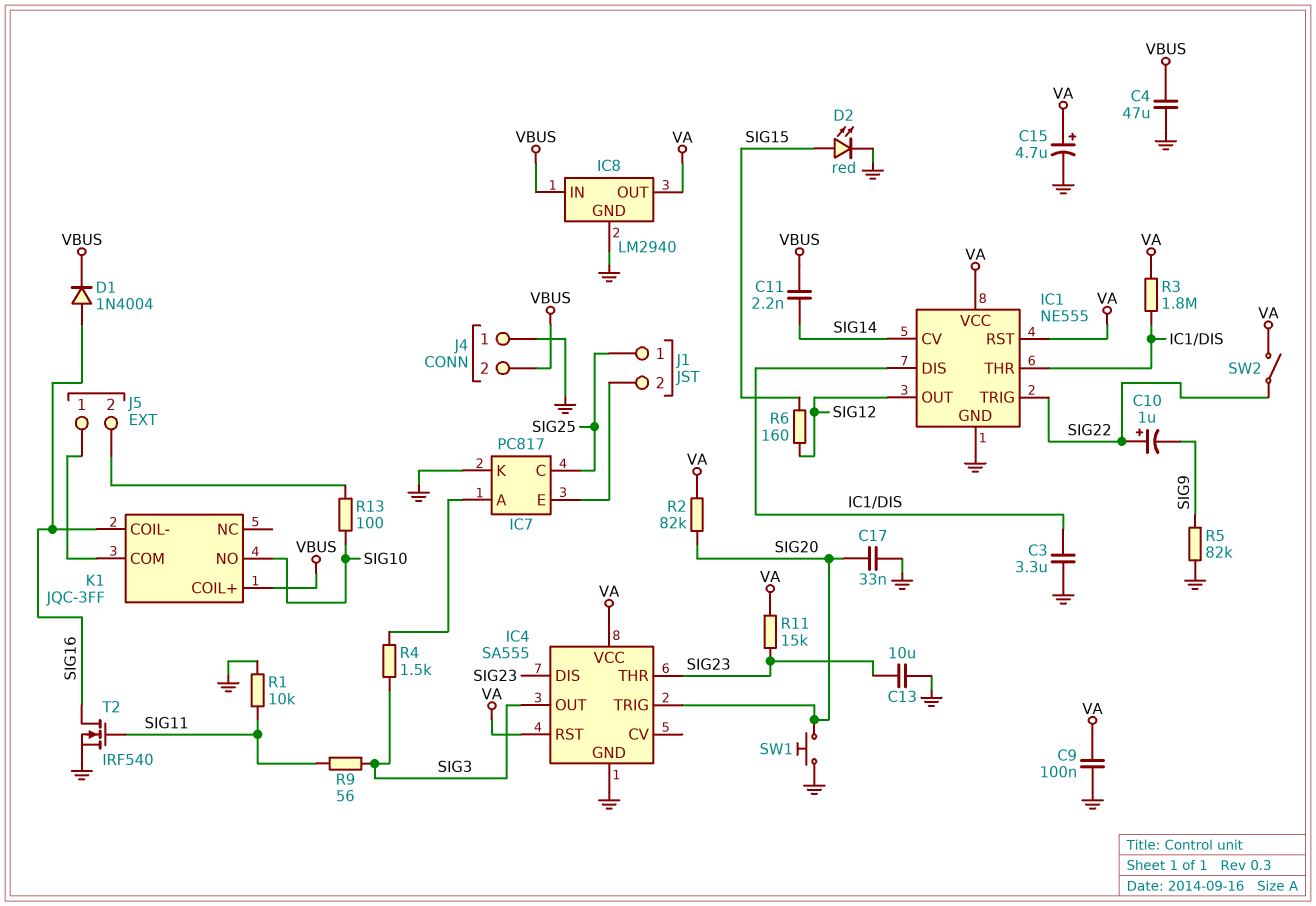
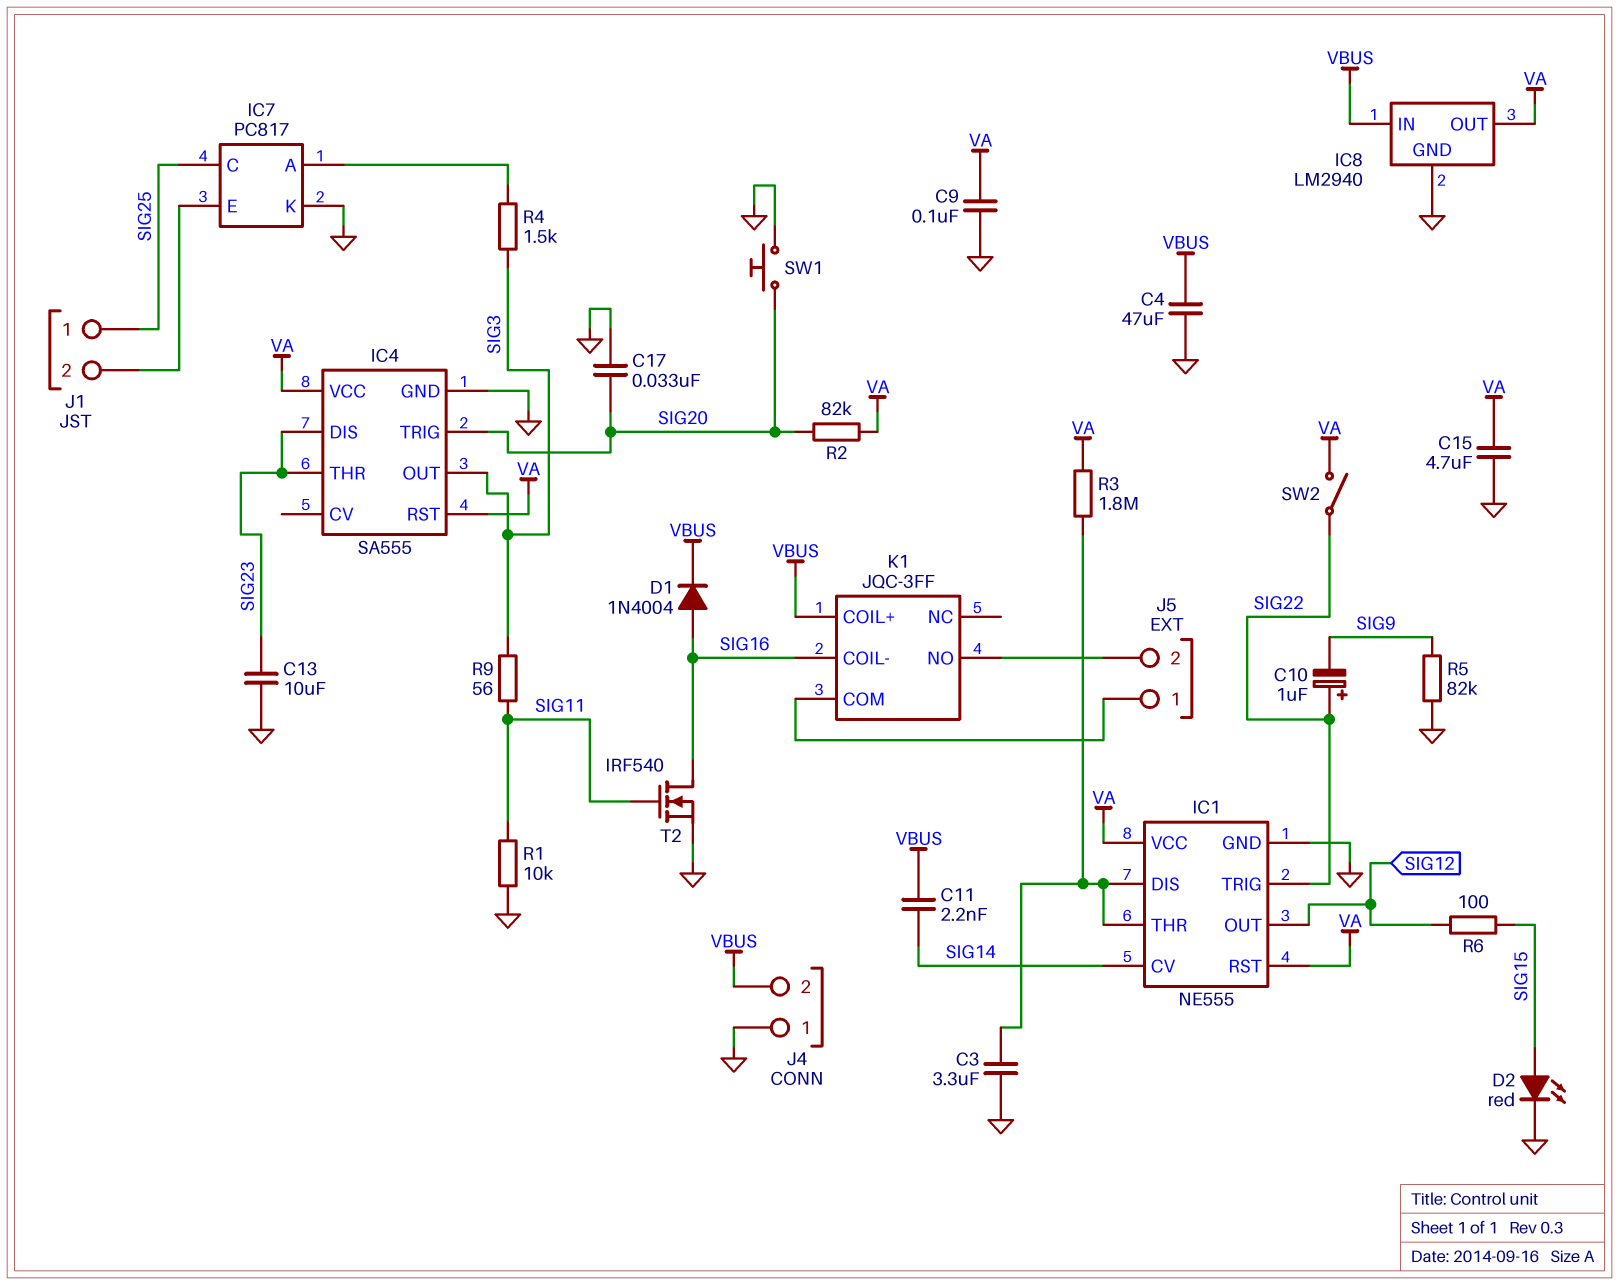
C15: 4.7uF (plus VA, minus GND) -> 4.7uF (GND, VA)
K1 pin NO: SIG10 -> J5/2
R6: 160 (SIG12, SIG15) -> 100 (SIG12, SIG15)
R11: 15k (SIG23, VA) -> none
R13: 100 (J5/2, SIG10) -> none

